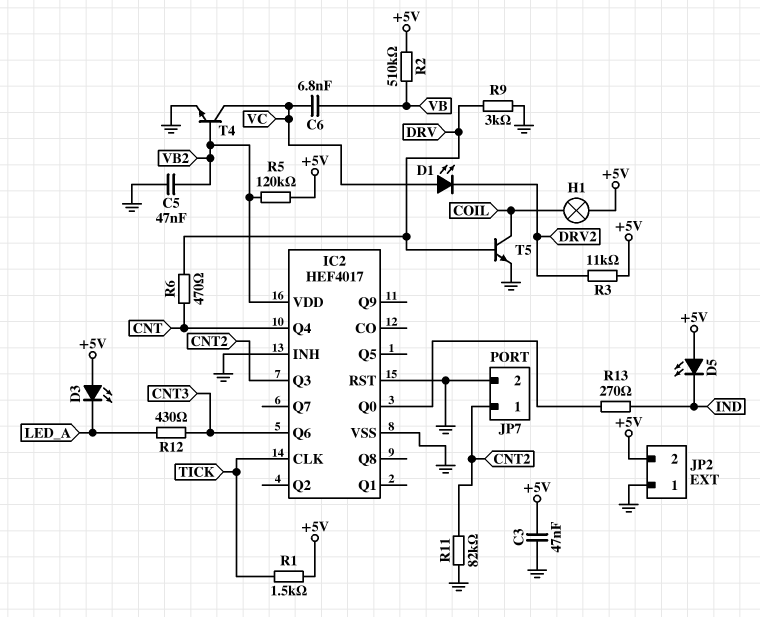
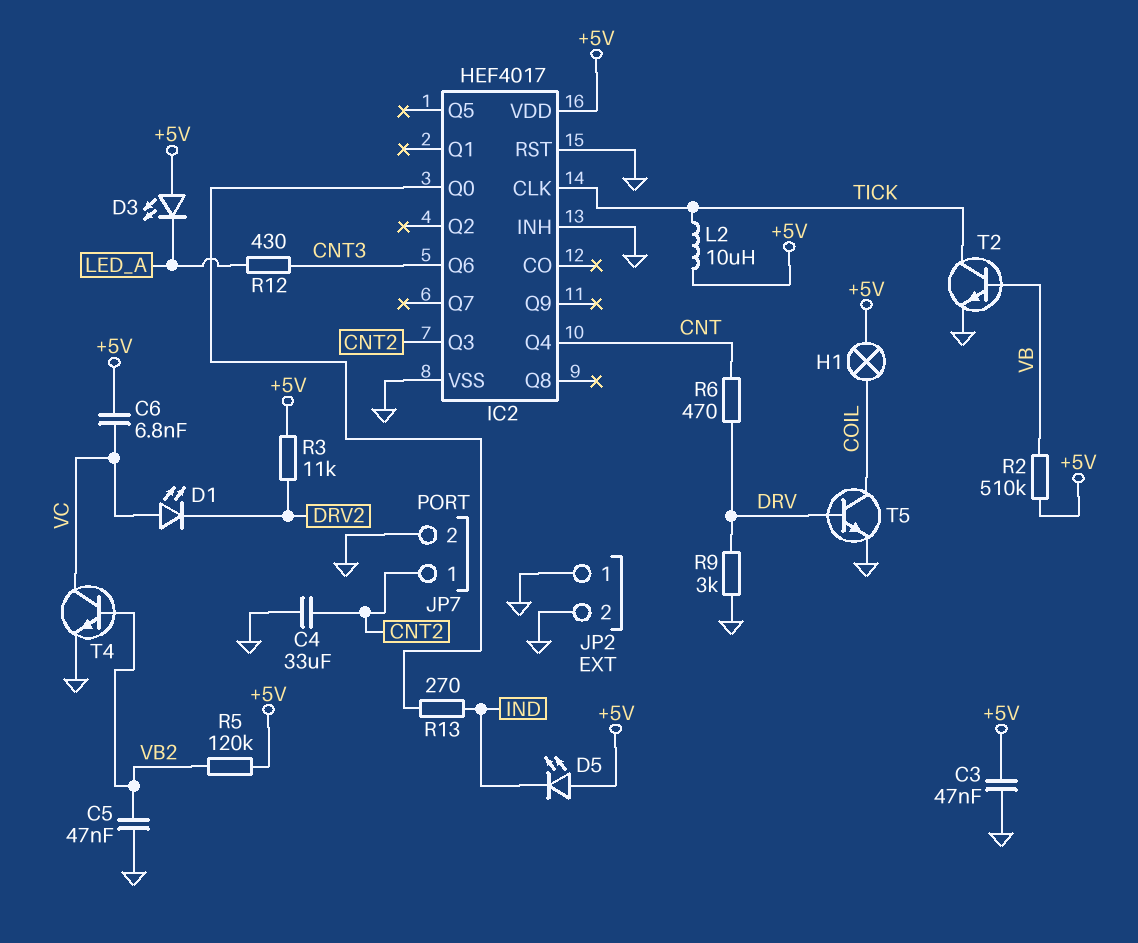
C4: none -> 33uF (CNT2, GND)
C6: 6.8nF (VB, VC) -> 6.8nF (+5V, VC)
IC2 pin VDD: VB2 -> +5V
JP2 pin 2: +5V -> GND
L2: none -> 10uH (+5V, TICK)
R1: 1.5k (+5V, TICK) -> none
R11: 82k (CNT2, GND) -> none
T2: none -> NPN (B VB, C TICK, E GND)

